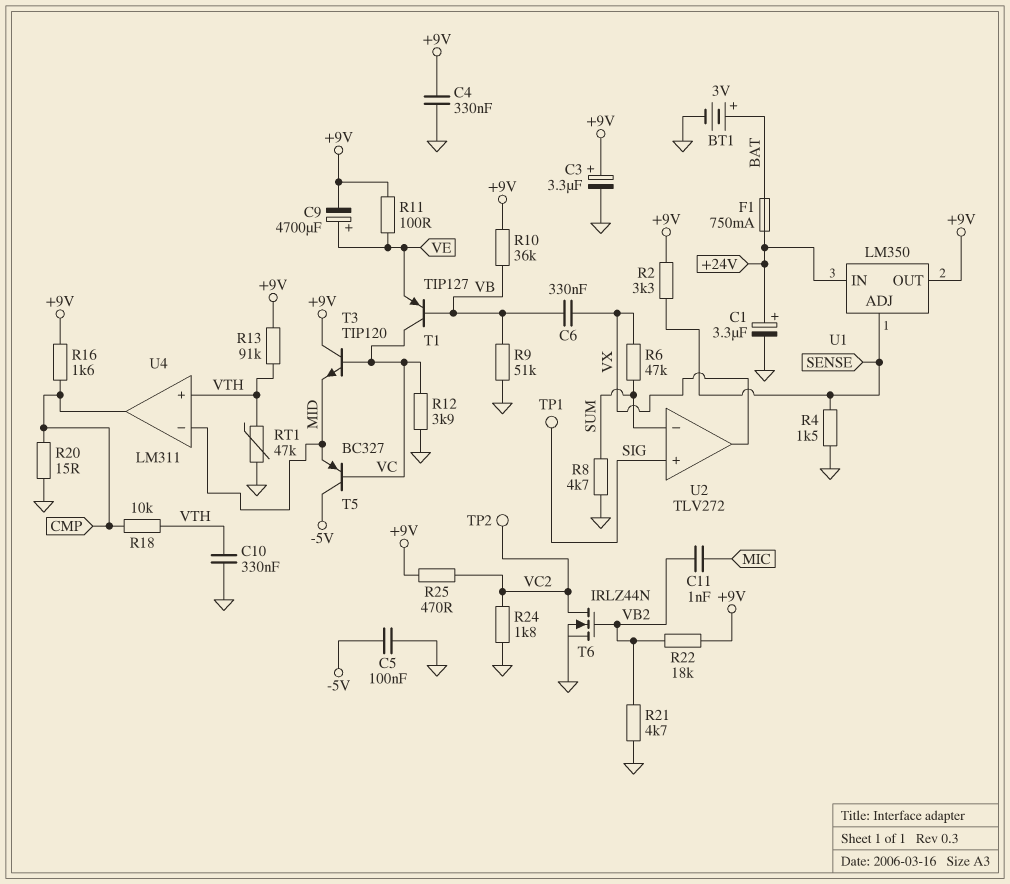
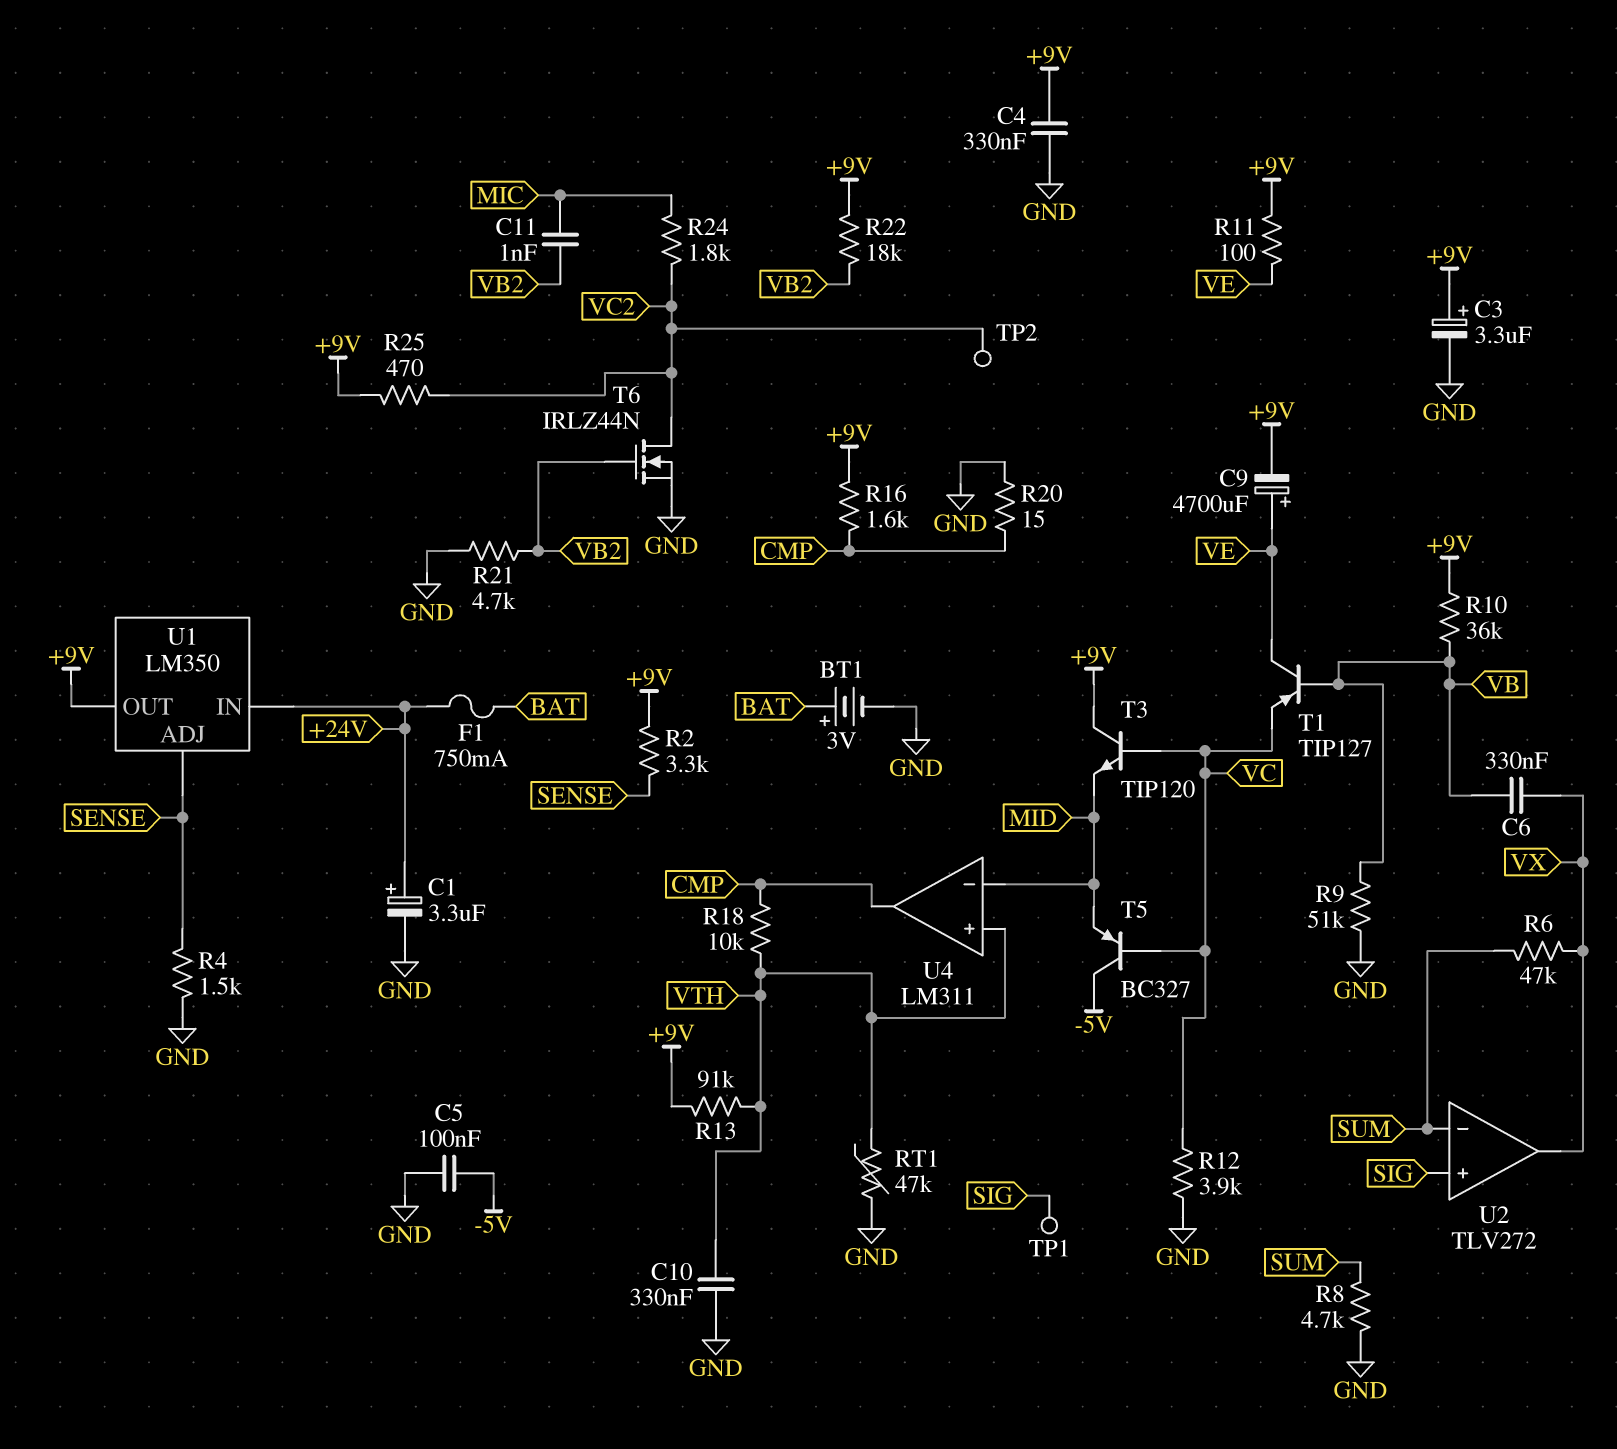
R24: 1.8k (GND, VC2) -> 1.8k (MIC, VC2)
T1: PNP TIP127 (B VB, C VC, E VE) -> PNP TIP127 (B VB, C VE, E VC)

